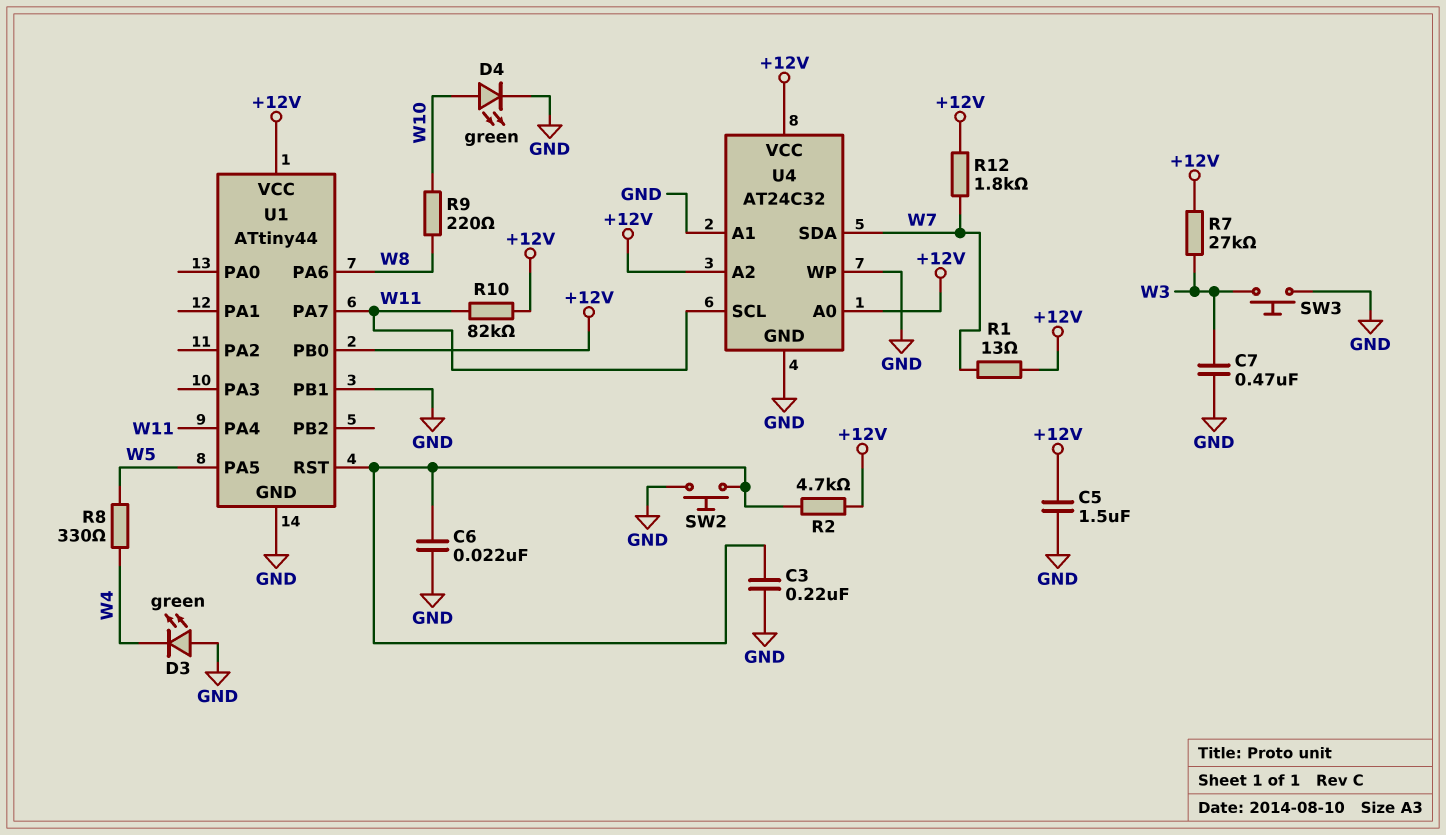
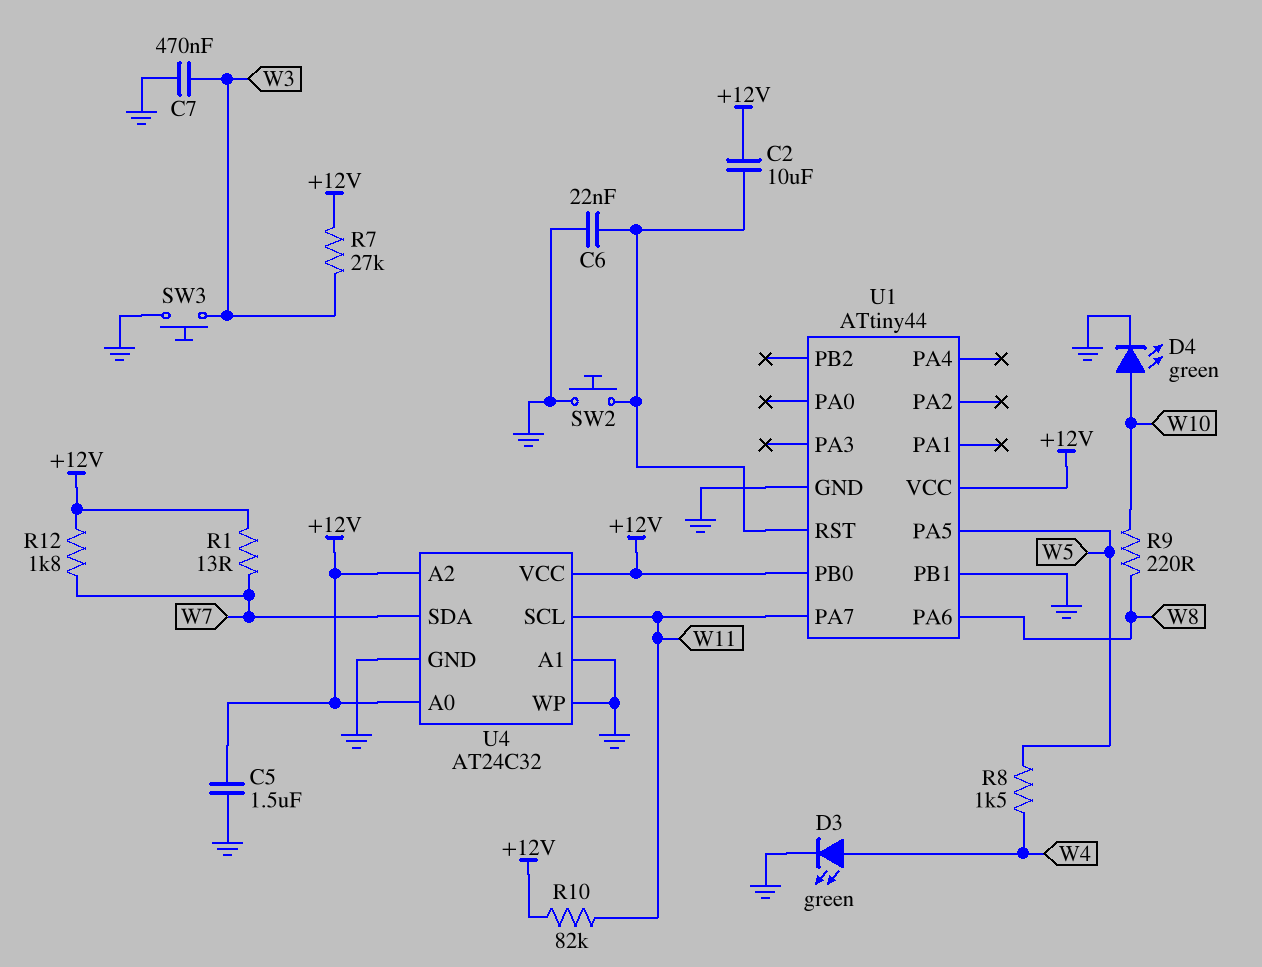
C2: none -> 10uF (+12V, U1/RST)
C3: 220nF (GND, U1/RST) -> none
D3: LED green (A GND, K W4) -> LED green (A W4, K GND)
R2: 4.7k (+12V, U1/RST) -> none
R8: 330 (W4, W5) -> 1.5k (W4, W5)
U1 pin PA4: W11 -> none

